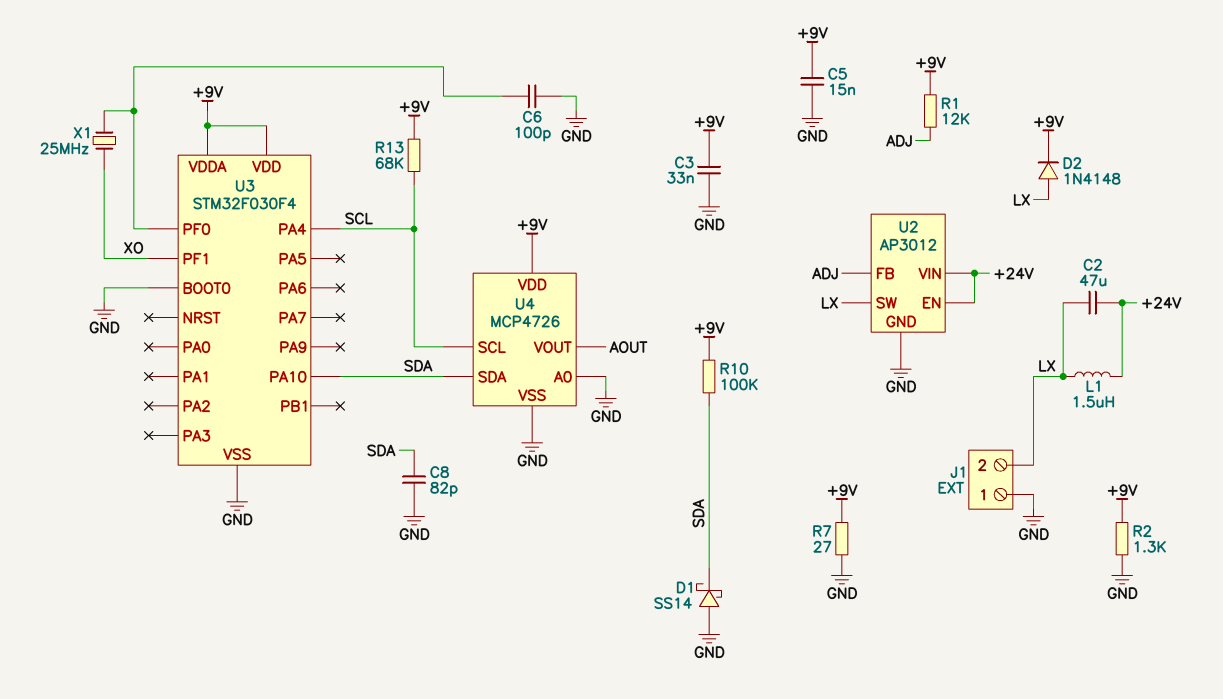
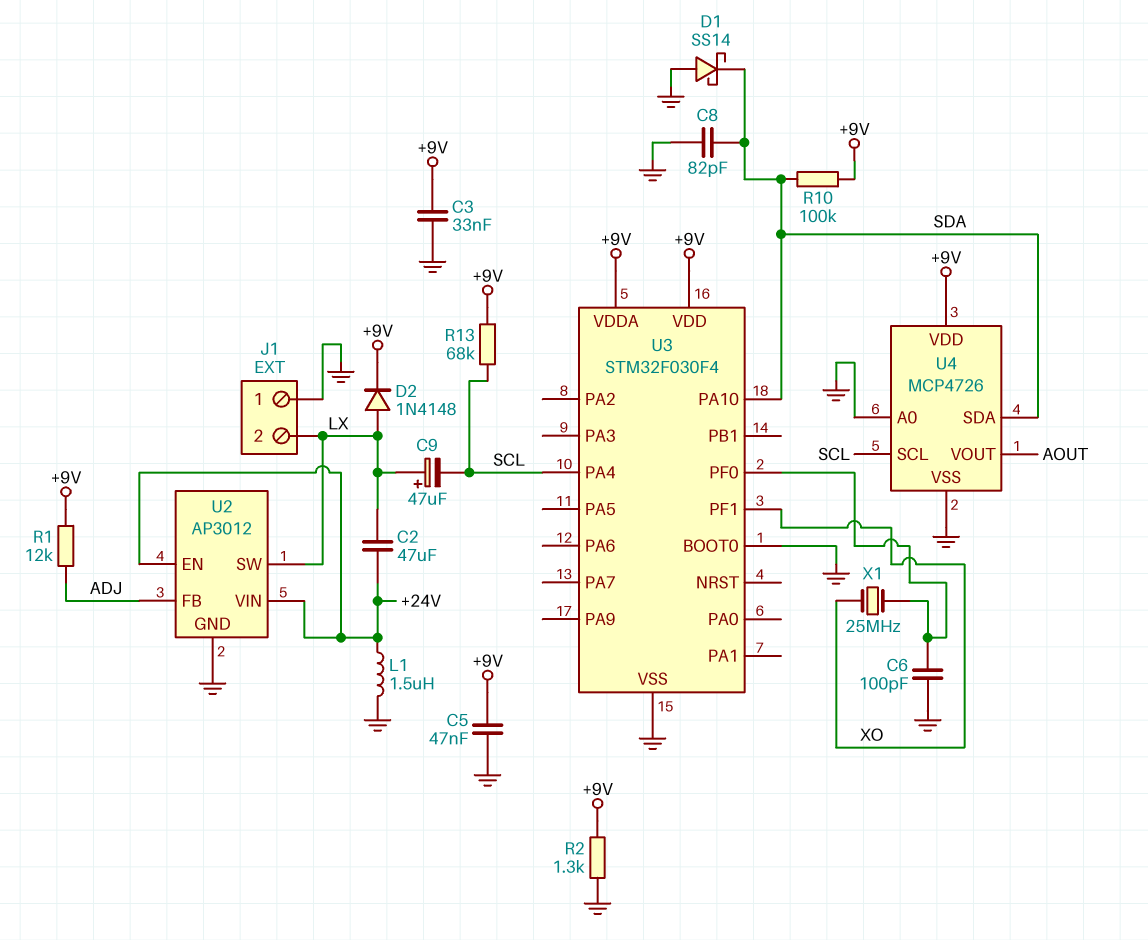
C5: 15nF (+9V, GND) -> 47nF (+9V, GND)
C9: none -> 47uF (plus LX, minus SCL)
L1: 1.5uH (+24V, LX) -> 1.5uH (+24V, GND)
R7: 27 (+9V, GND) -> none

